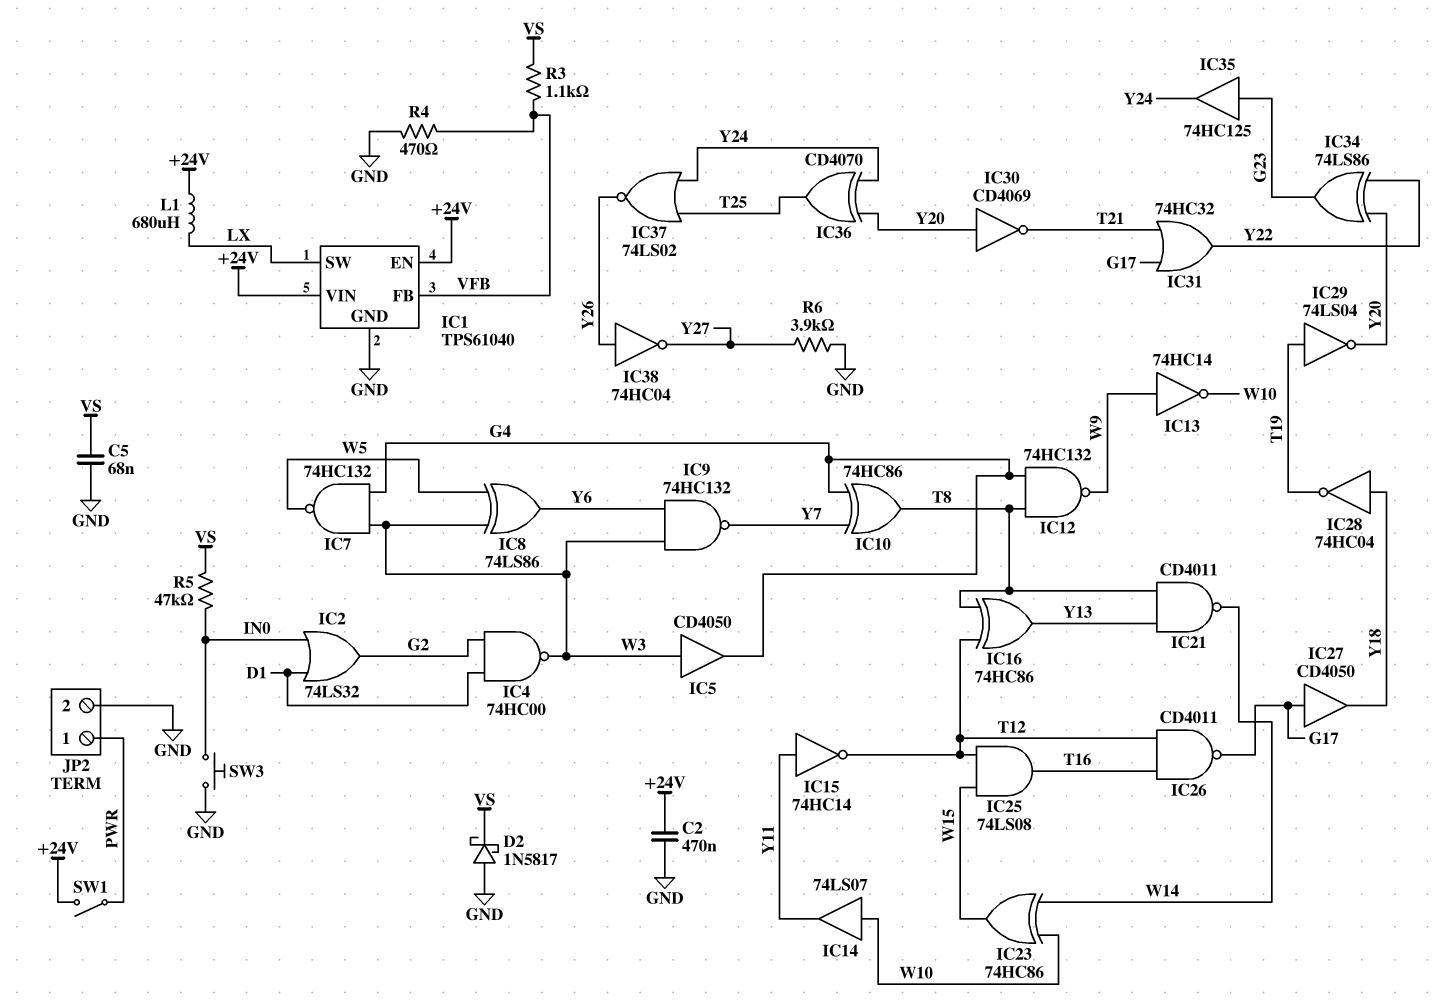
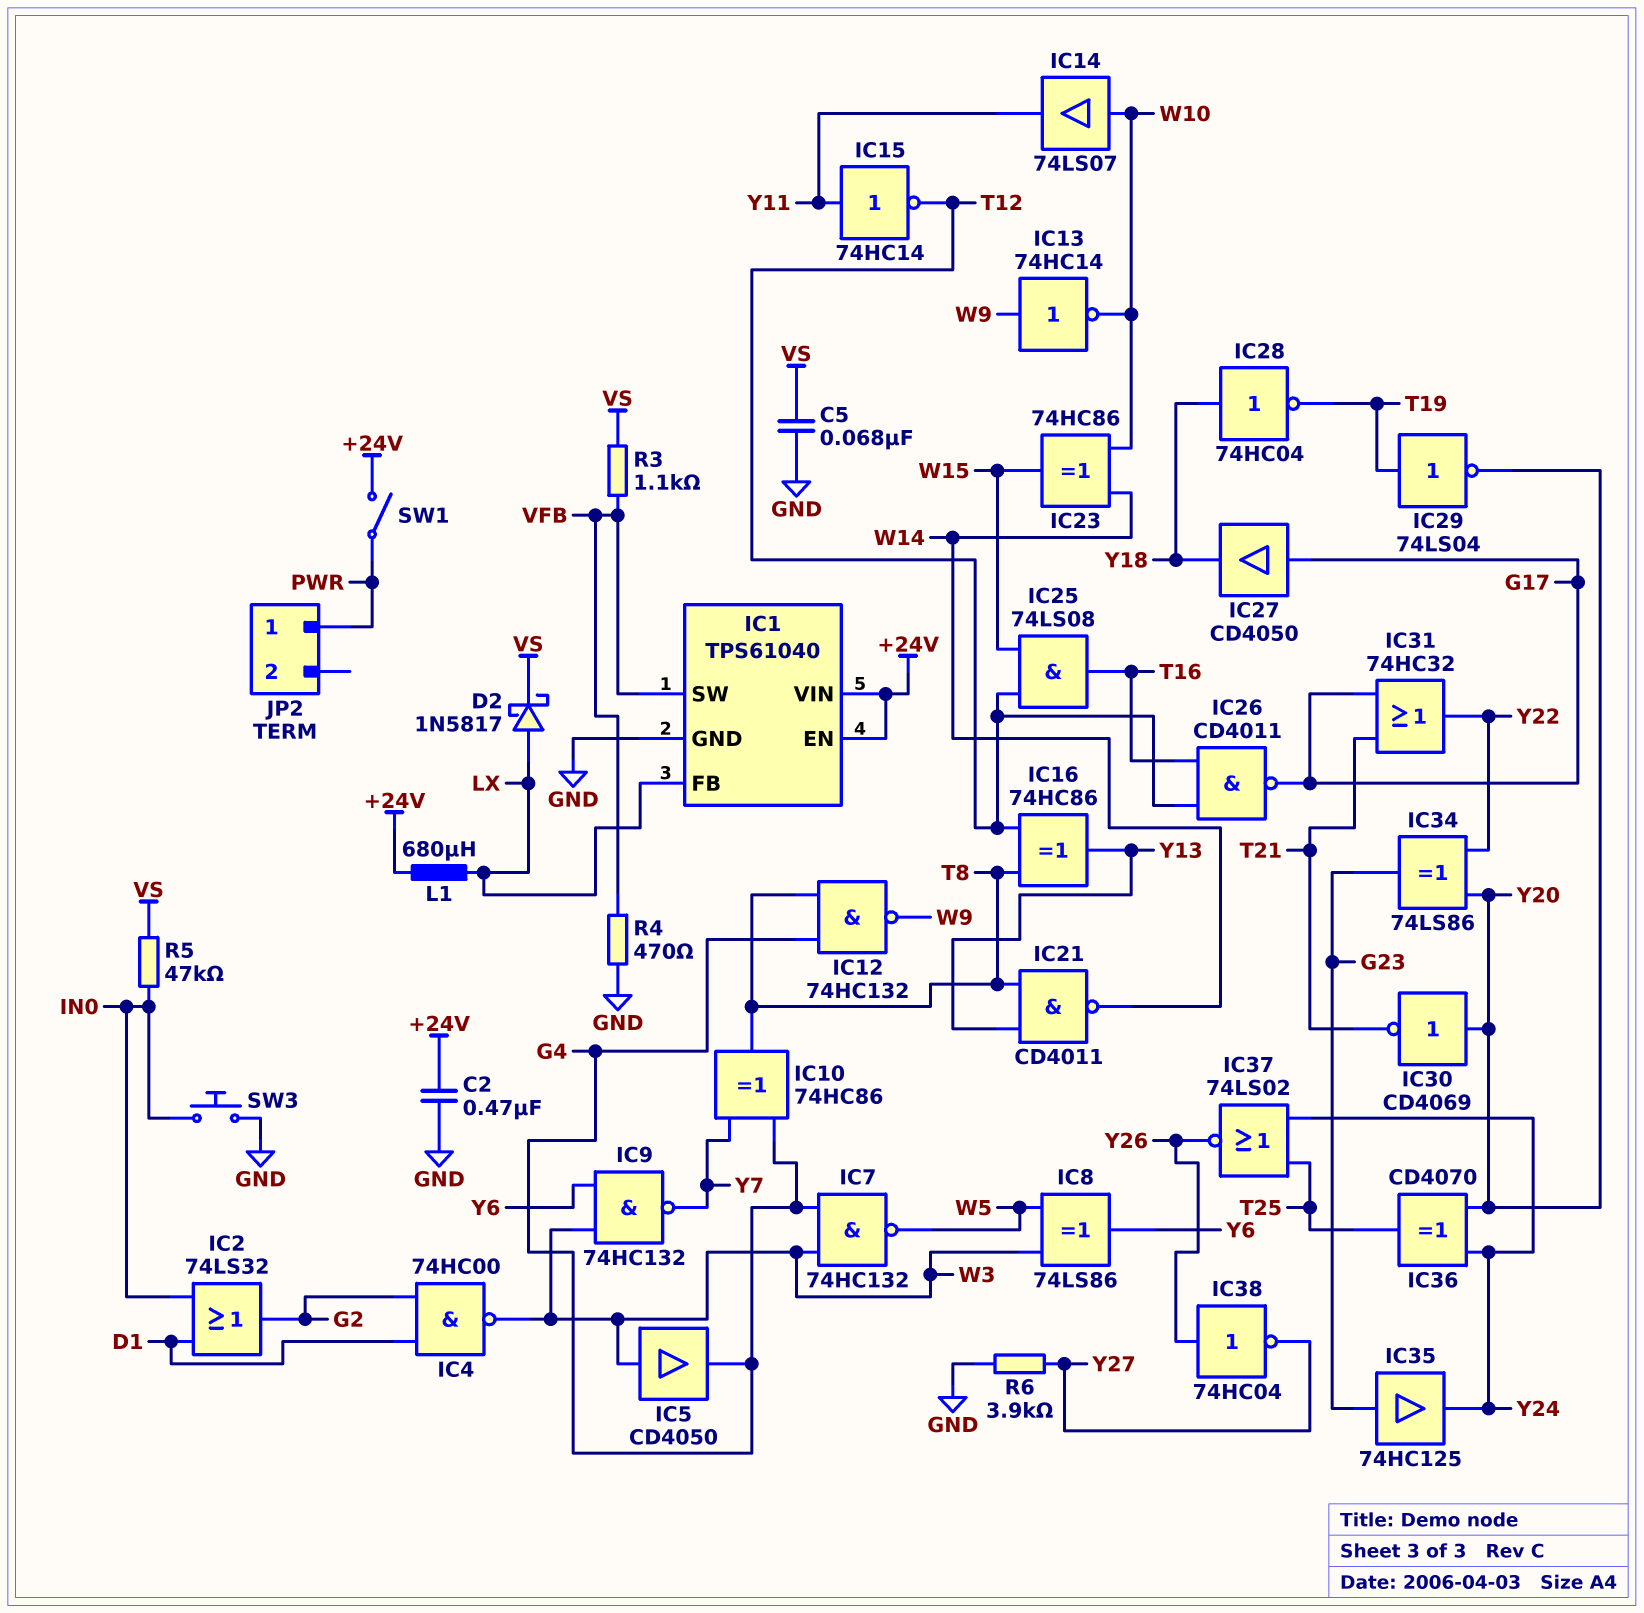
D2: schottky 1N5817 (A GND, K VS) -> schottky 1N5817 (A LX, K VS)
IC1 pin FB: VFB -> LX
IC1 pin SW: LX -> VFB
JP2 pin 2: GND -> none

